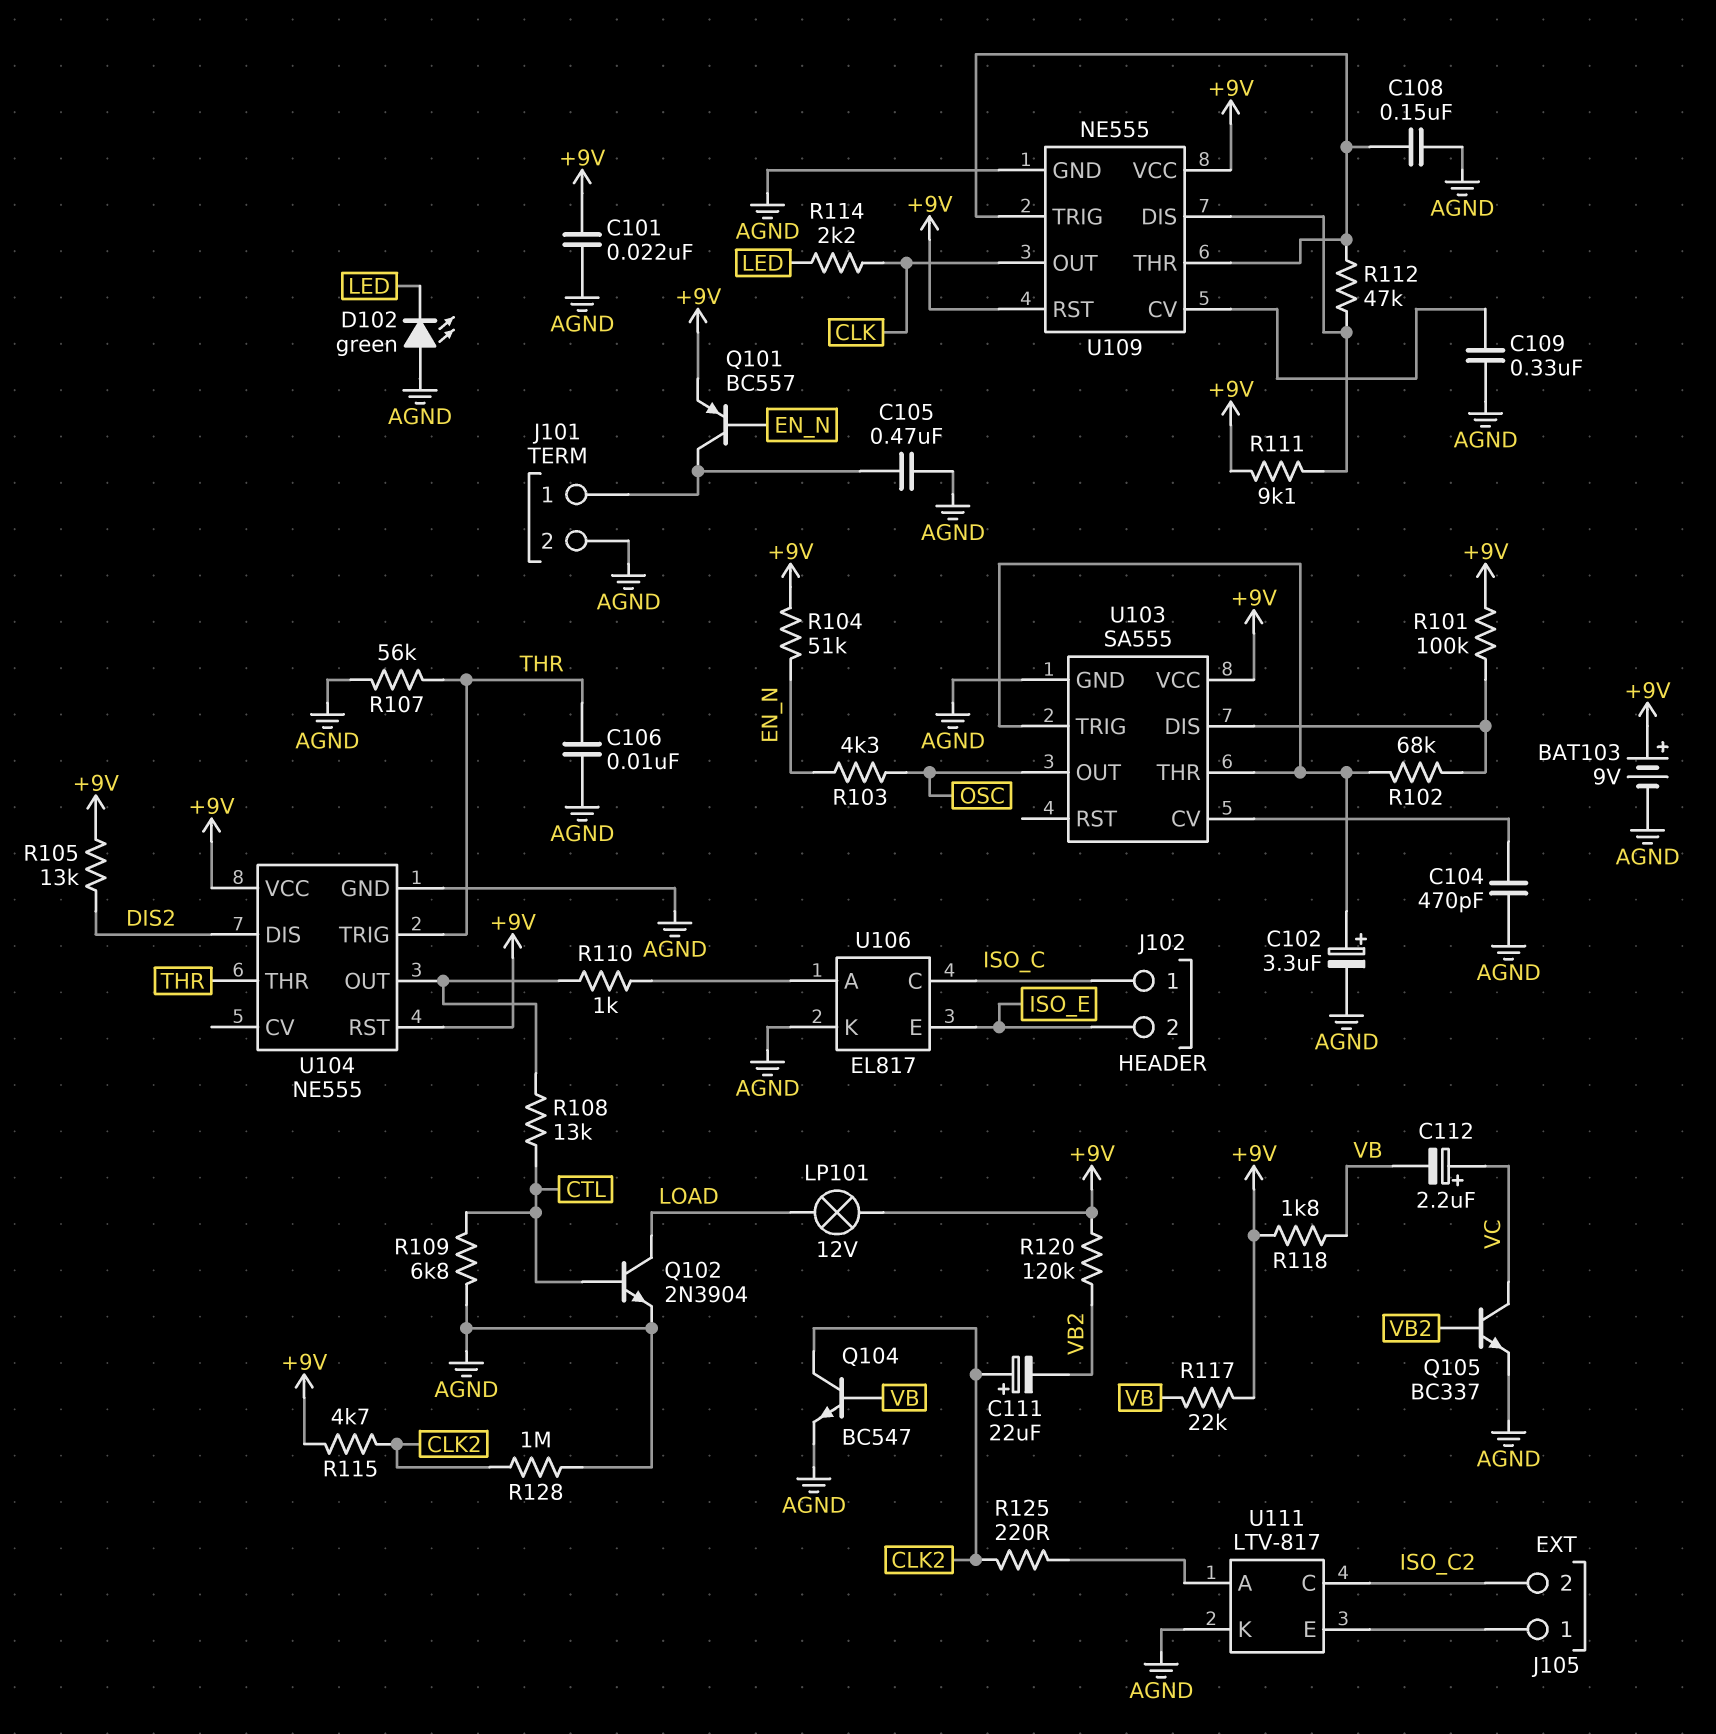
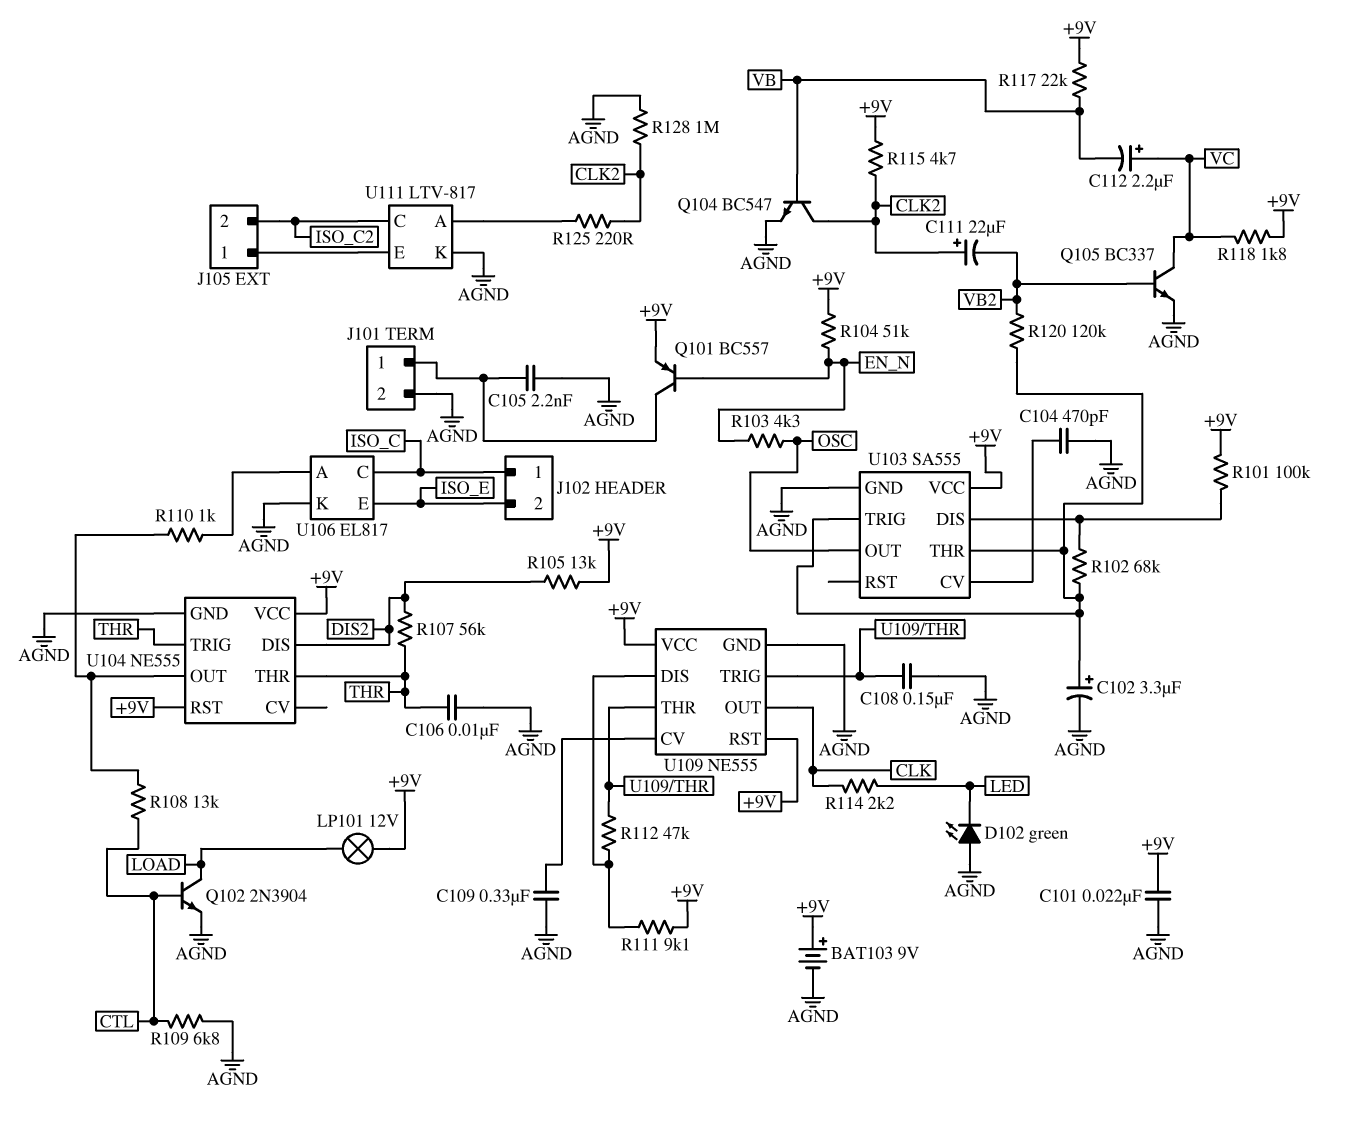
C105: 470nF (AGND, J101/1) -> 2.2nF (AGND, J101/1)
R107: 56k (AGND, THR) -> 56k (DIS2, THR)
R118: 1.8k (+9V, VB) -> 1.8k (+9V, VC)
R120: 120k (+9V, VB2) -> 120k (U103/THR, VB2)

